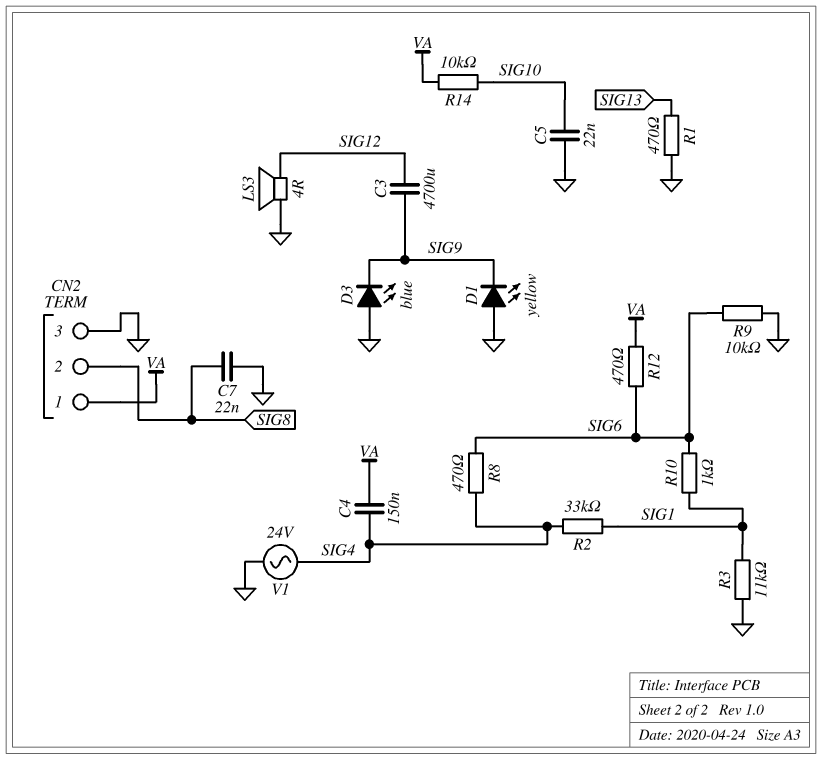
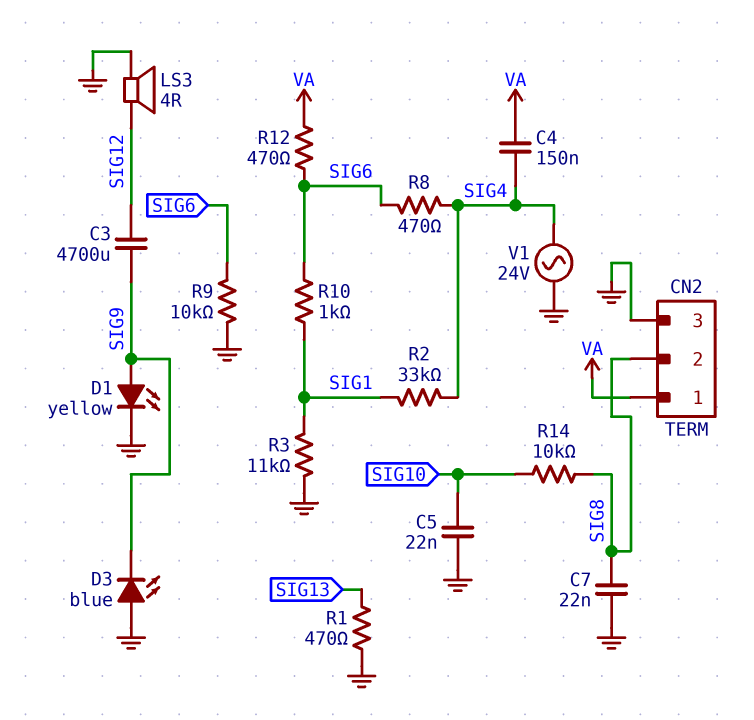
D1: LED yellow (A GND, K SIG9) -> LED yellow (A SIG9, K GND)
R14: 10k (SIG10, VA) -> 10k (SIG8, SIG10)

